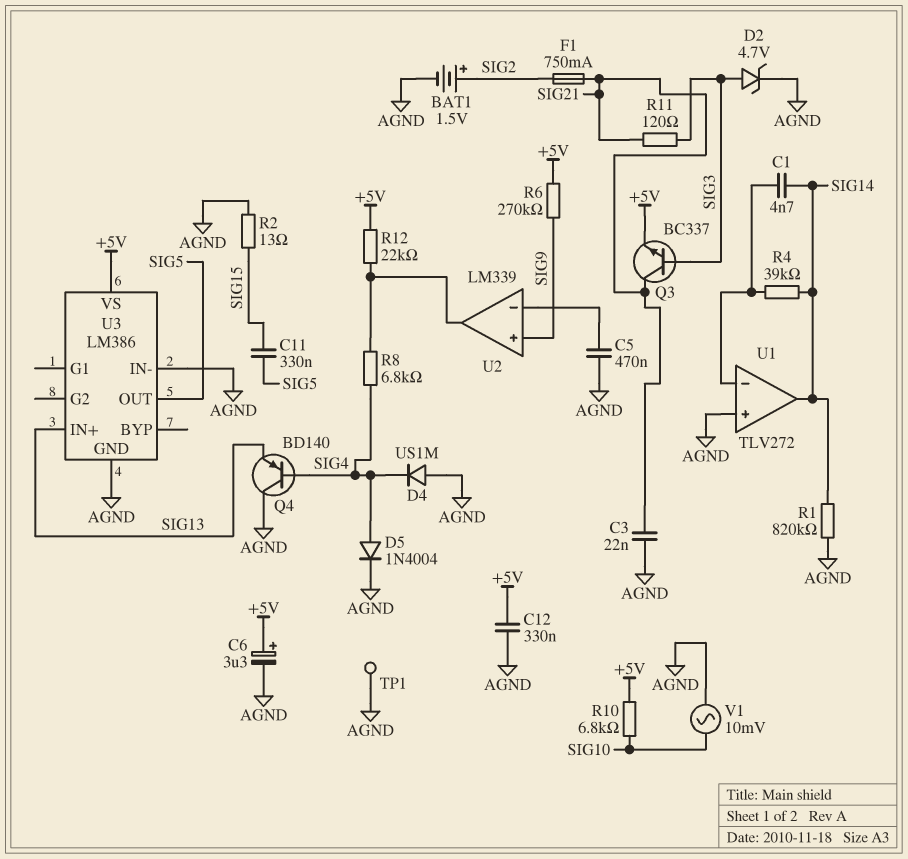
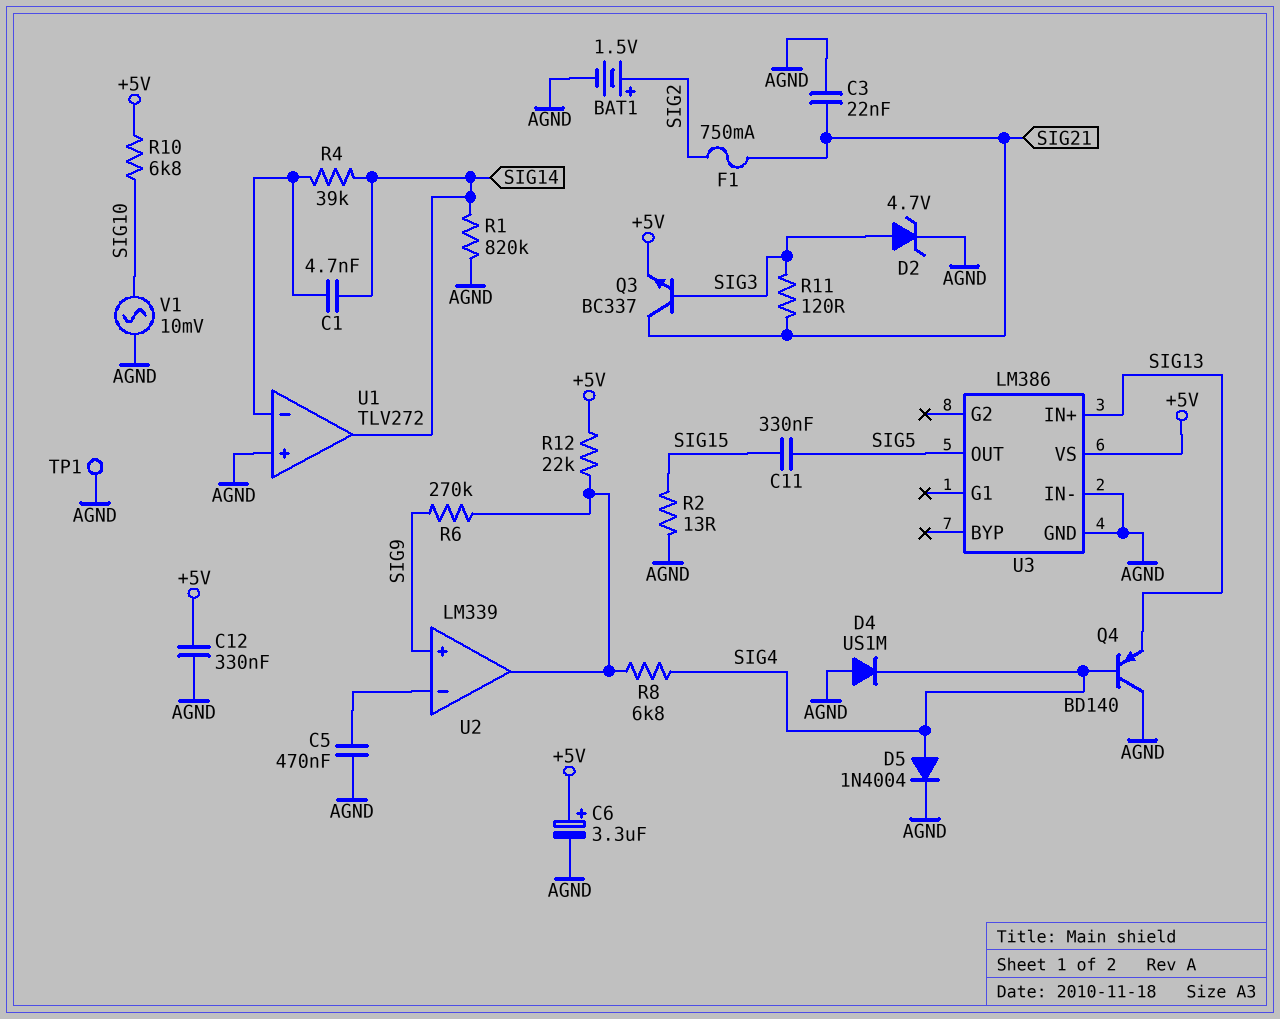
R6: 270k (+5V, SIG9) -> 270k (SIG9, U2/out)

